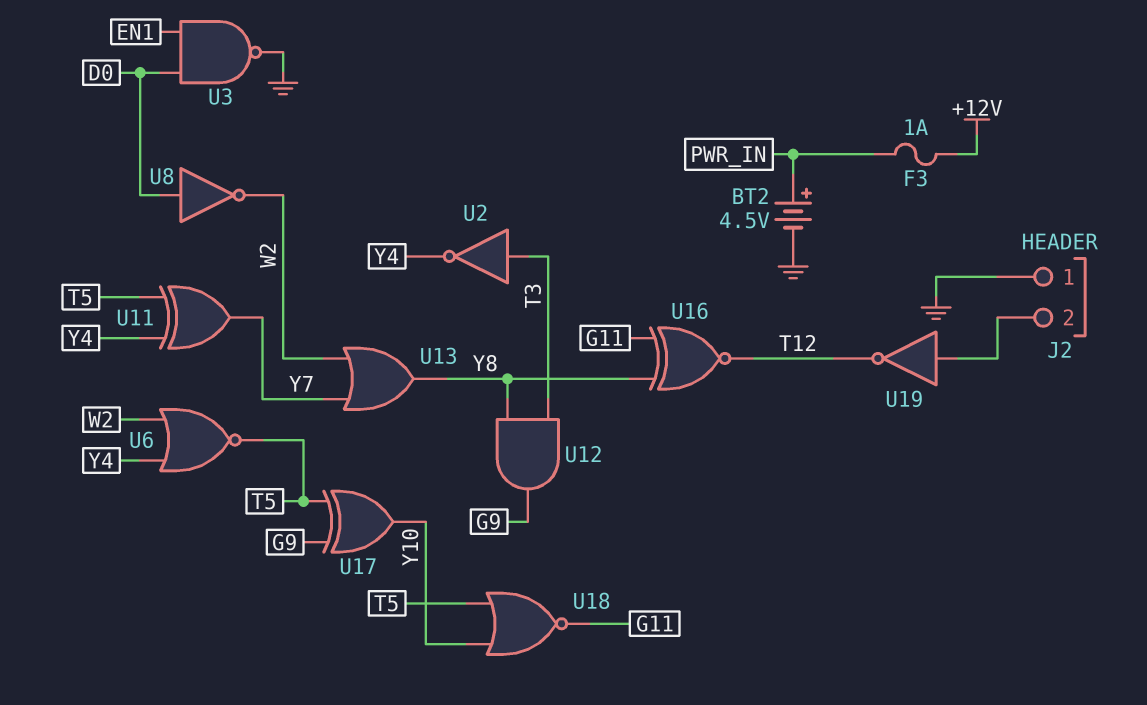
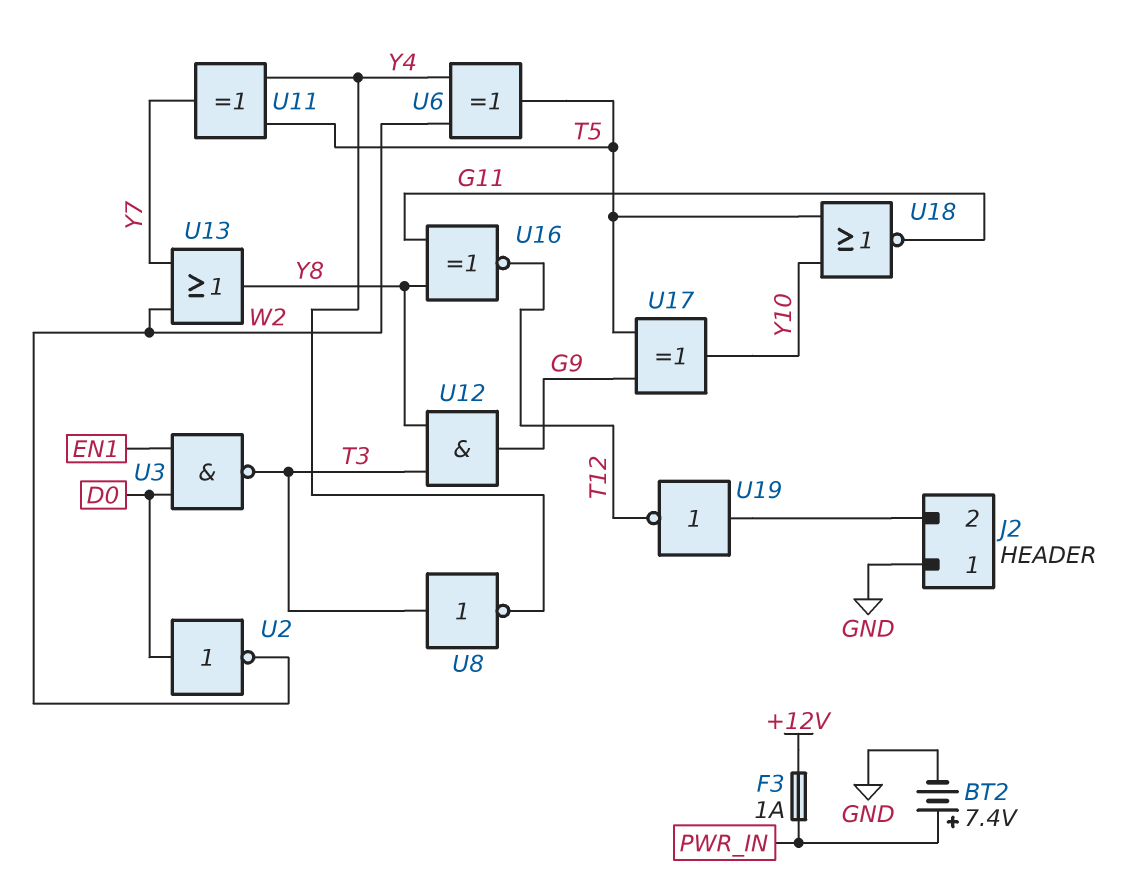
BT2: 4.5V (plus PWR_IN, minus GND) -> 7.4V (plus PWR_IN, minus GND)
U2: NOT (in T3, out Y4) -> NOT (in D0, out W2)
U3: NAND (in D0, in EN1, out GND) -> NAND (in D0, in EN1, out T3)
U6: NOR (in W2, in Y4, out T5) -> XOR (in W2, in Y4, out T5)
U8: NOT (in D0, out W2) -> NOT (in T3, out Y4)

